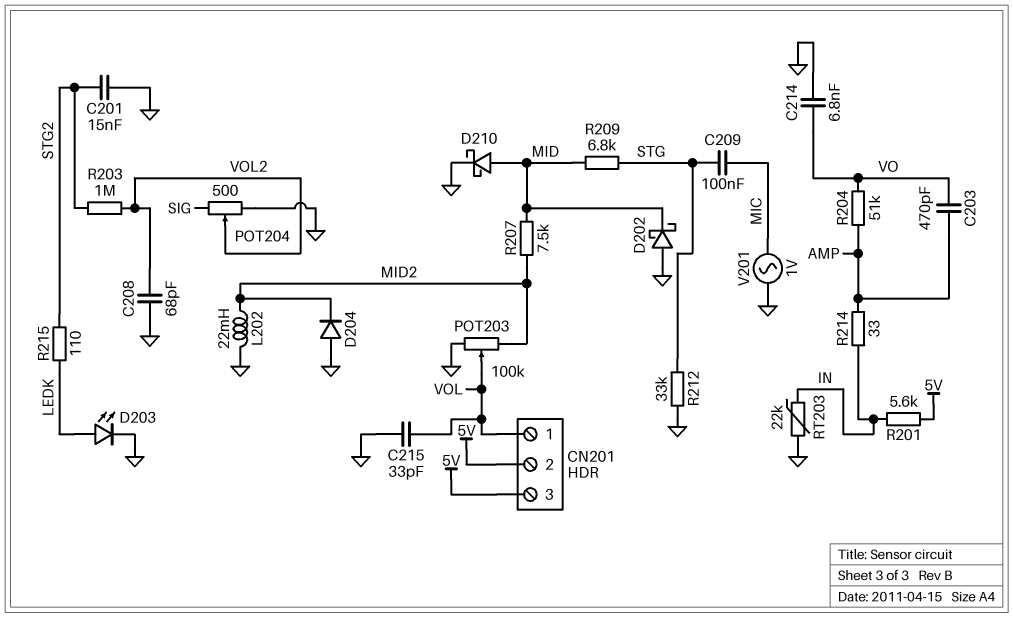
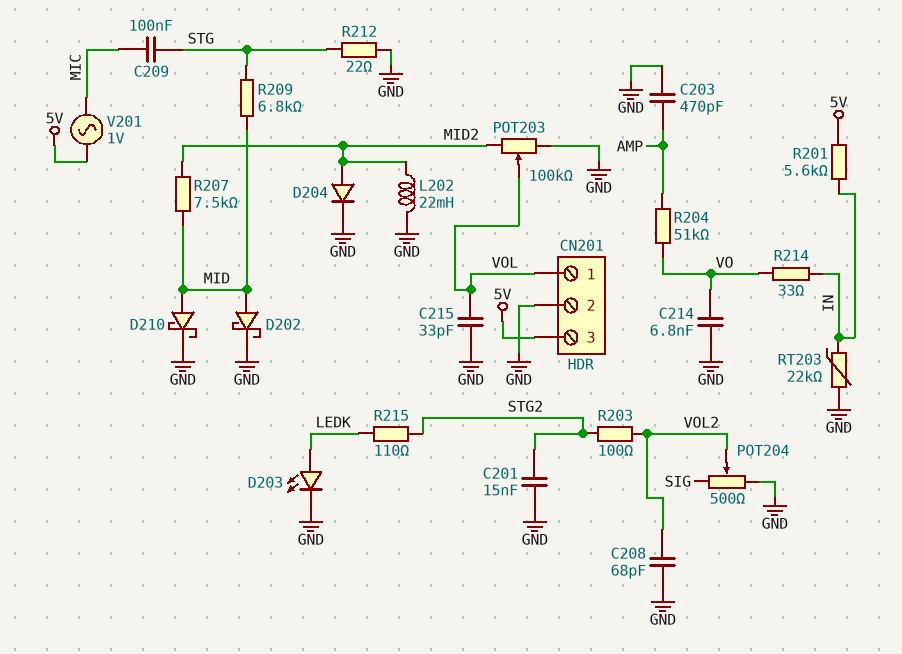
C203: 470pF (AMP, VO) -> 470pF (AMP, GND)
CN201 pin 2: 5V -> GND
D202: schottky (A GND, K MID) -> schottky (A MID, K GND)
D204: diode (A GND, K MID2) -> diode (A MID2, K GND)
R203: 1M (STG2, VOL2) -> 100 (STG2, VOL2)
R212: 33k (GND, STG) -> 22 (GND, STG)
R214: 33 (AMP, IN) -> 33 (IN, VO)
V201: AC 1V (GND, MIC) -> AC 1V (5V, MIC)

